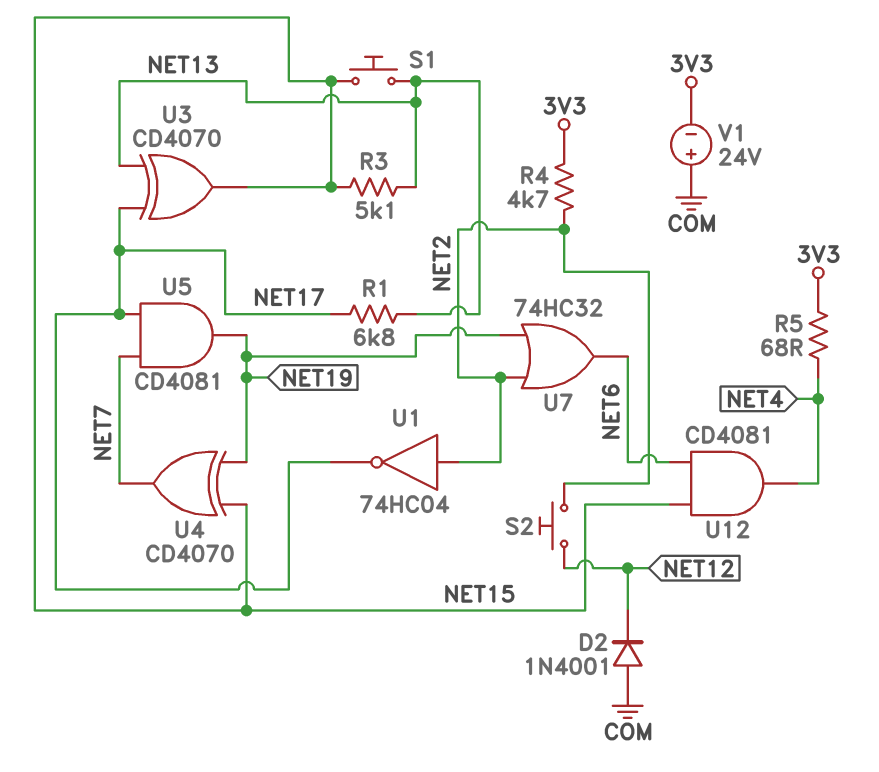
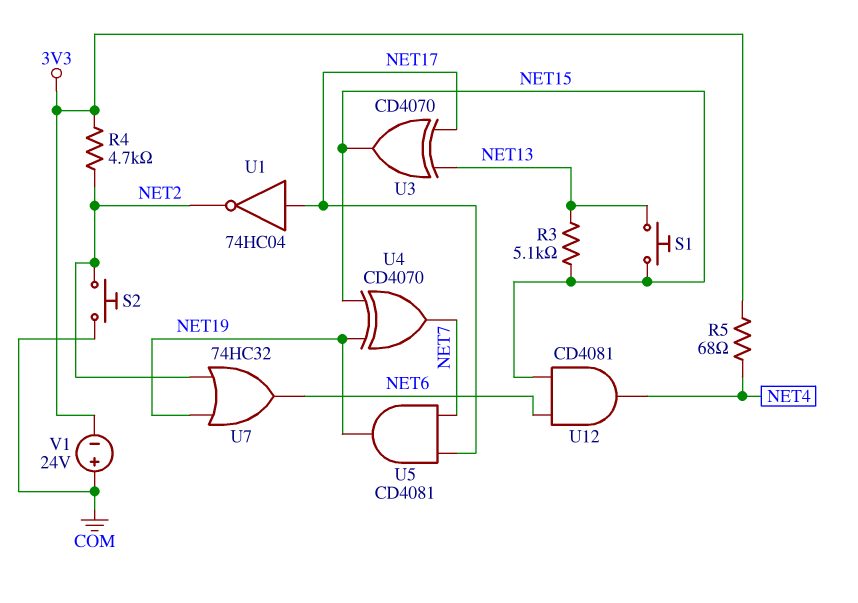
D2: diode 1N4001 (A COM, K NET12) -> none
R1: 6.8k (NET13, NET17) -> none
S2: button (NET2, NET12) -> button (COM, NET2)
U1: NOT 74HC04 (in NET2, out NET17) -> NOT 74HC04 (in NET17, out NET2)

